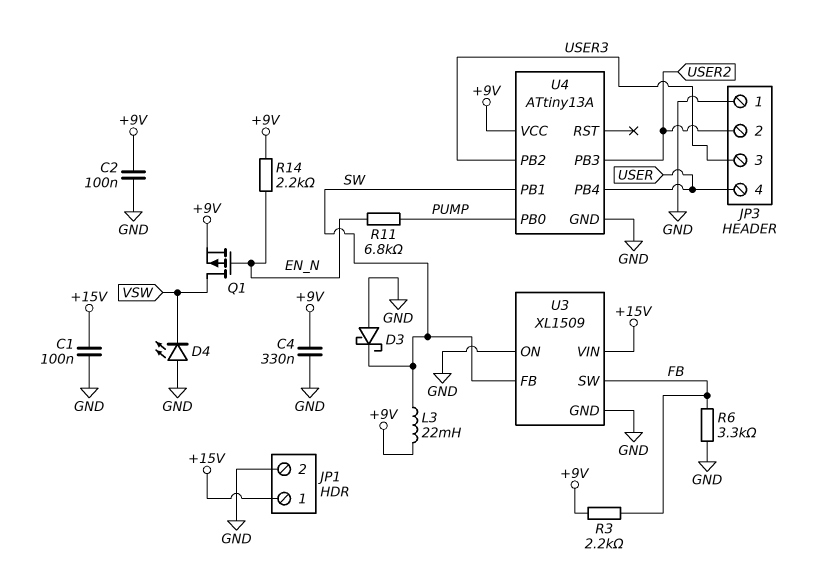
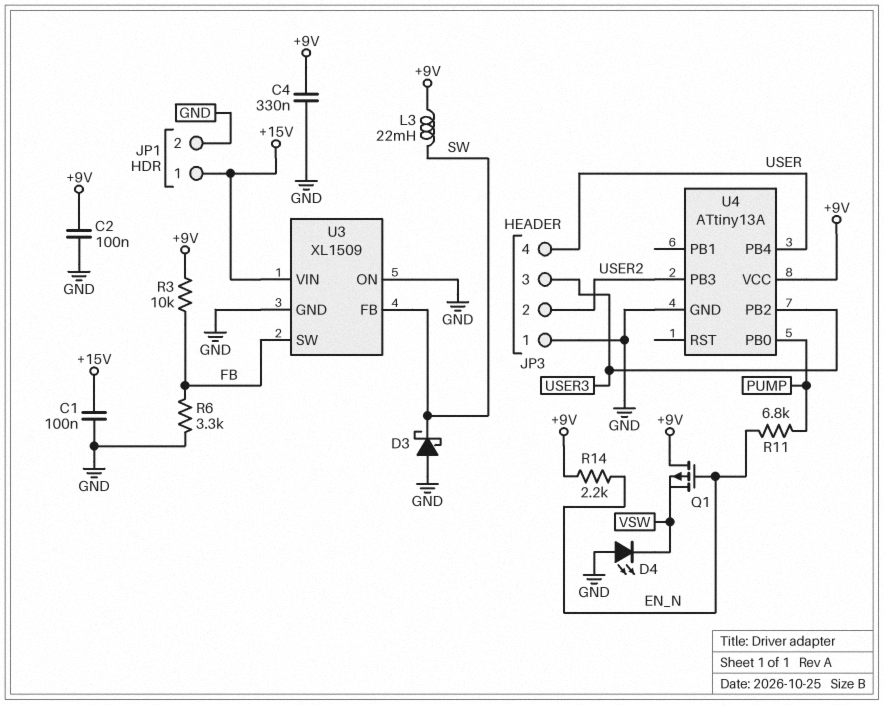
Q1: PMOS (G EN_N, D VSW, S +9V) -> PMOS (G EN_N, D +9V, S VSW)
R3: 2.2k (+9V, FB) -> 10k (+9V, FB)
U4 pin PB1: SW -> none

